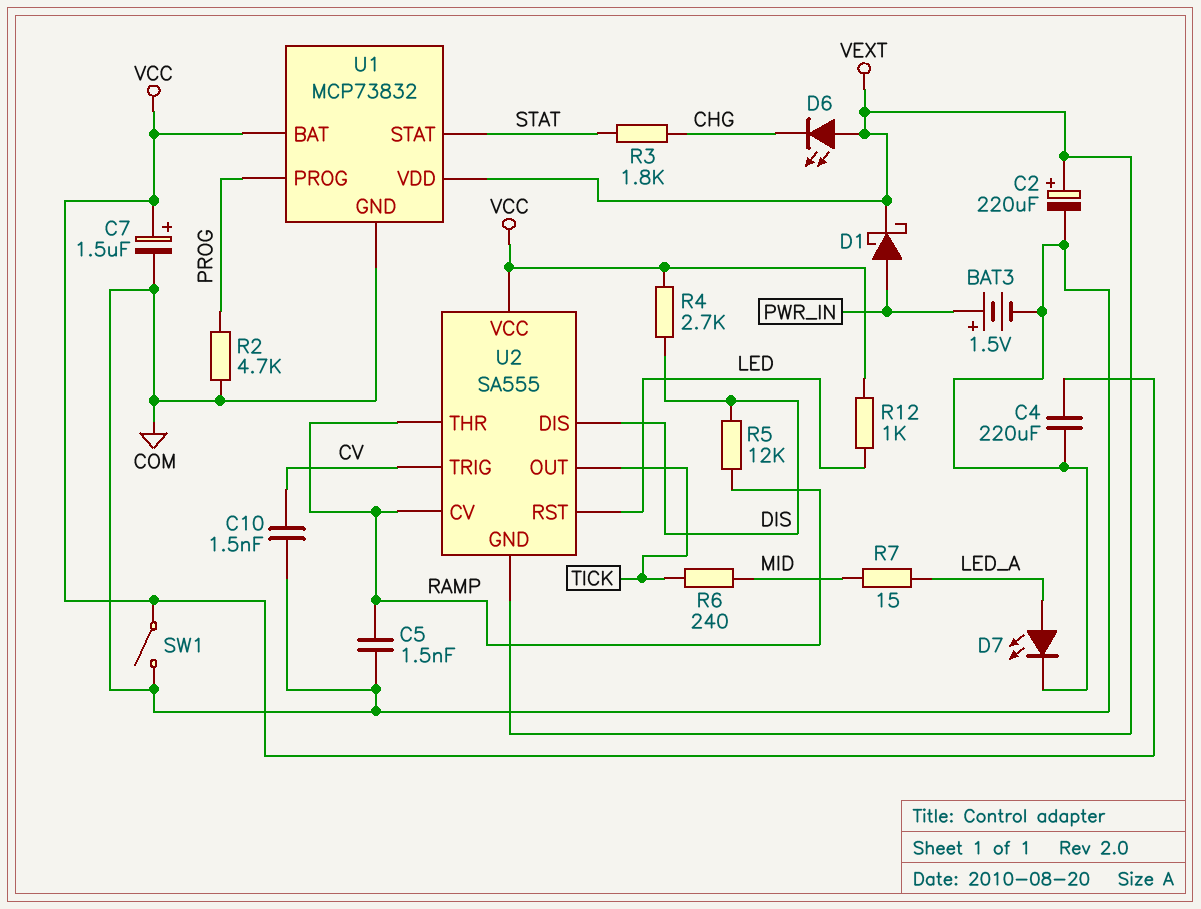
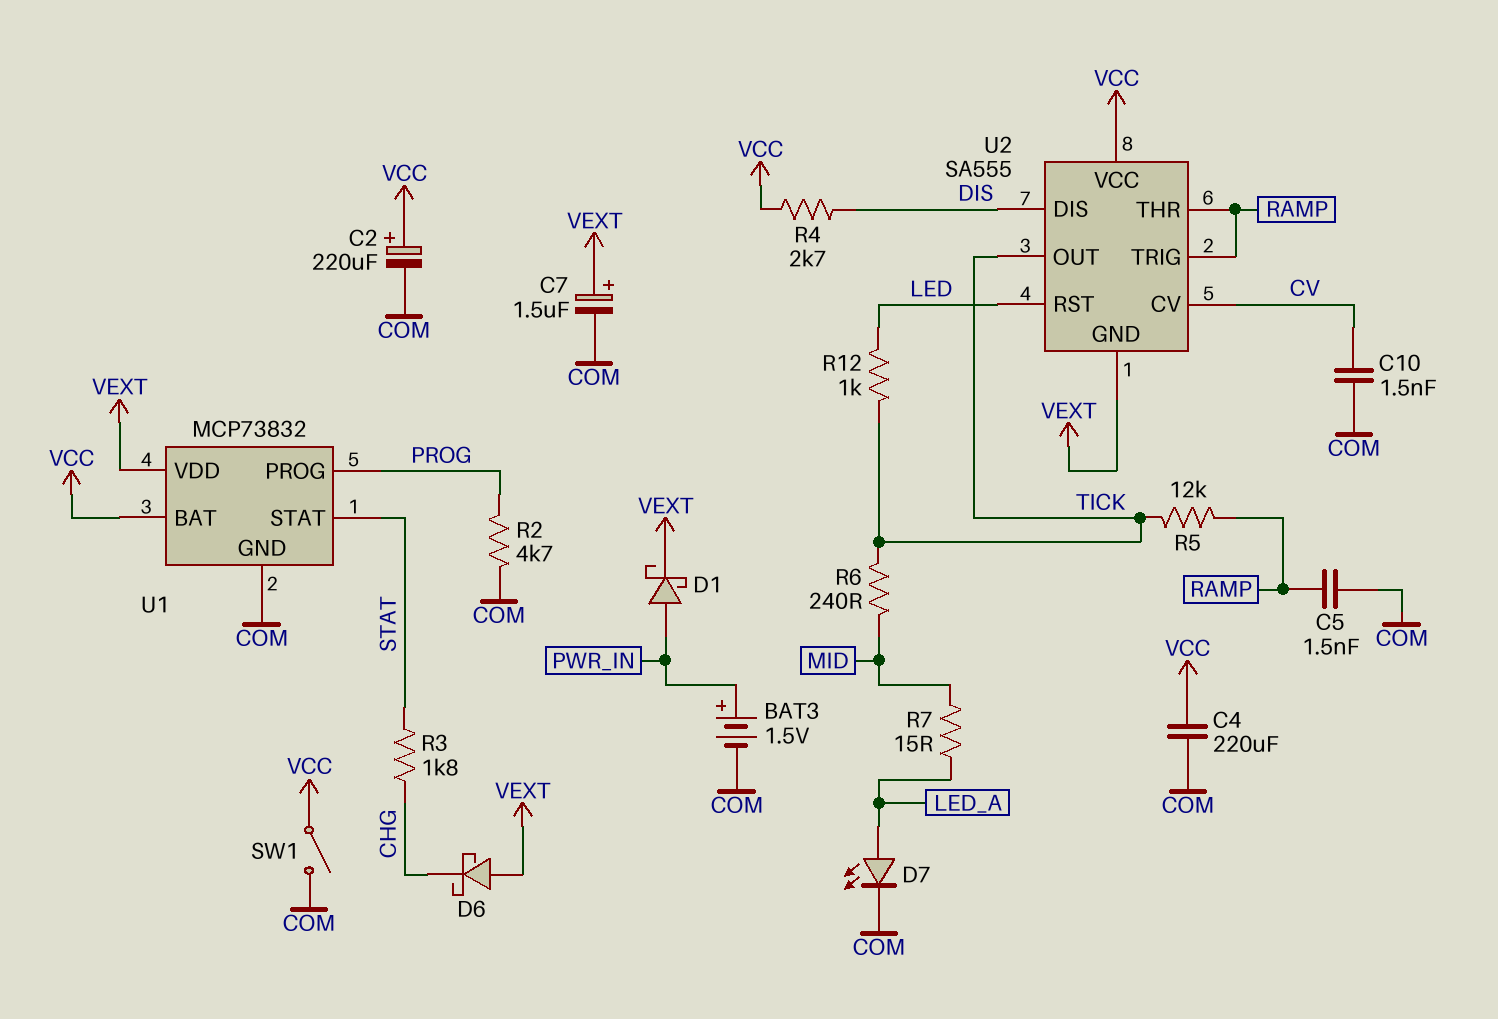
C2: 220uF (plus VEXT, minus COM) -> 220uF (plus VCC, minus COM)
C7: 1.5uF (plus VCC, minus COM) -> 1.5uF (plus VEXT, minus COM)
D6: LED (A VEXT, K CHG) -> schottky (A VEXT, K CHG)
R5: 12k (DIS, RAMP) -> 12k (RAMP, TICK)
R12: 1k (LED, VCC) -> 1k (LED, TICK)
U2 pin CV: RAMP -> CV
U2 pin TRIG: CV -> RAMP

